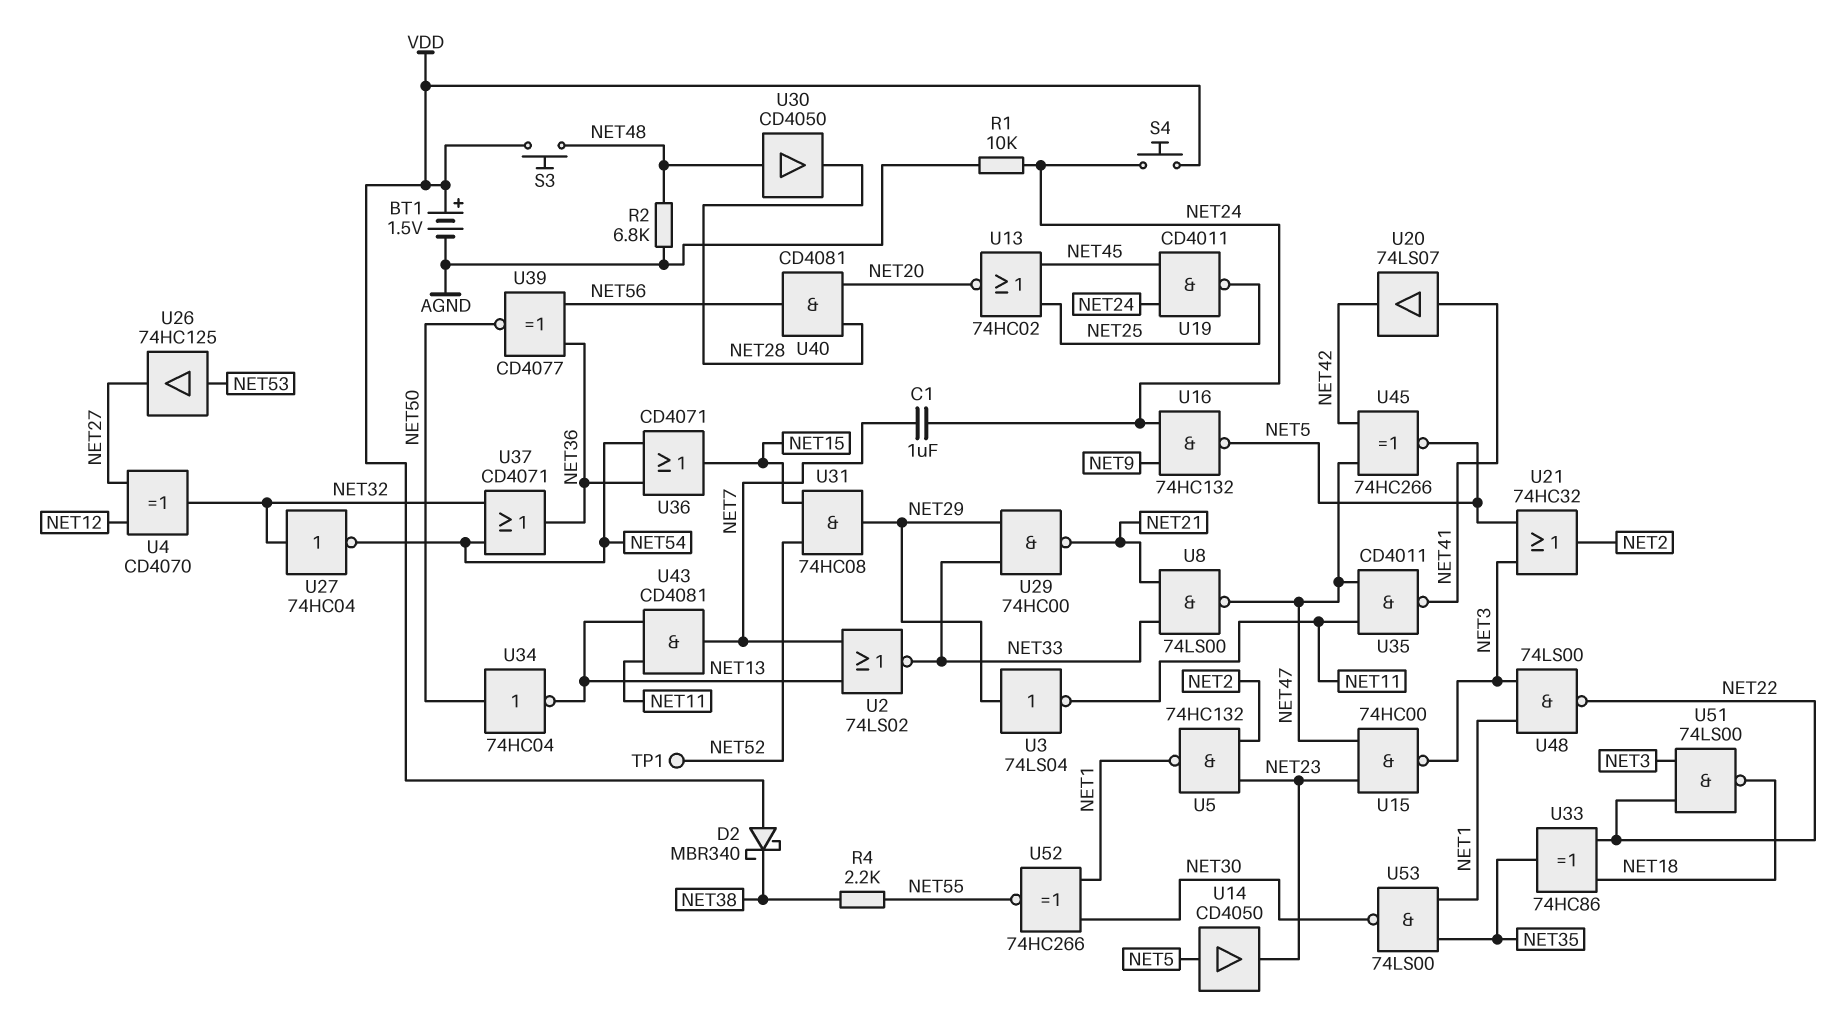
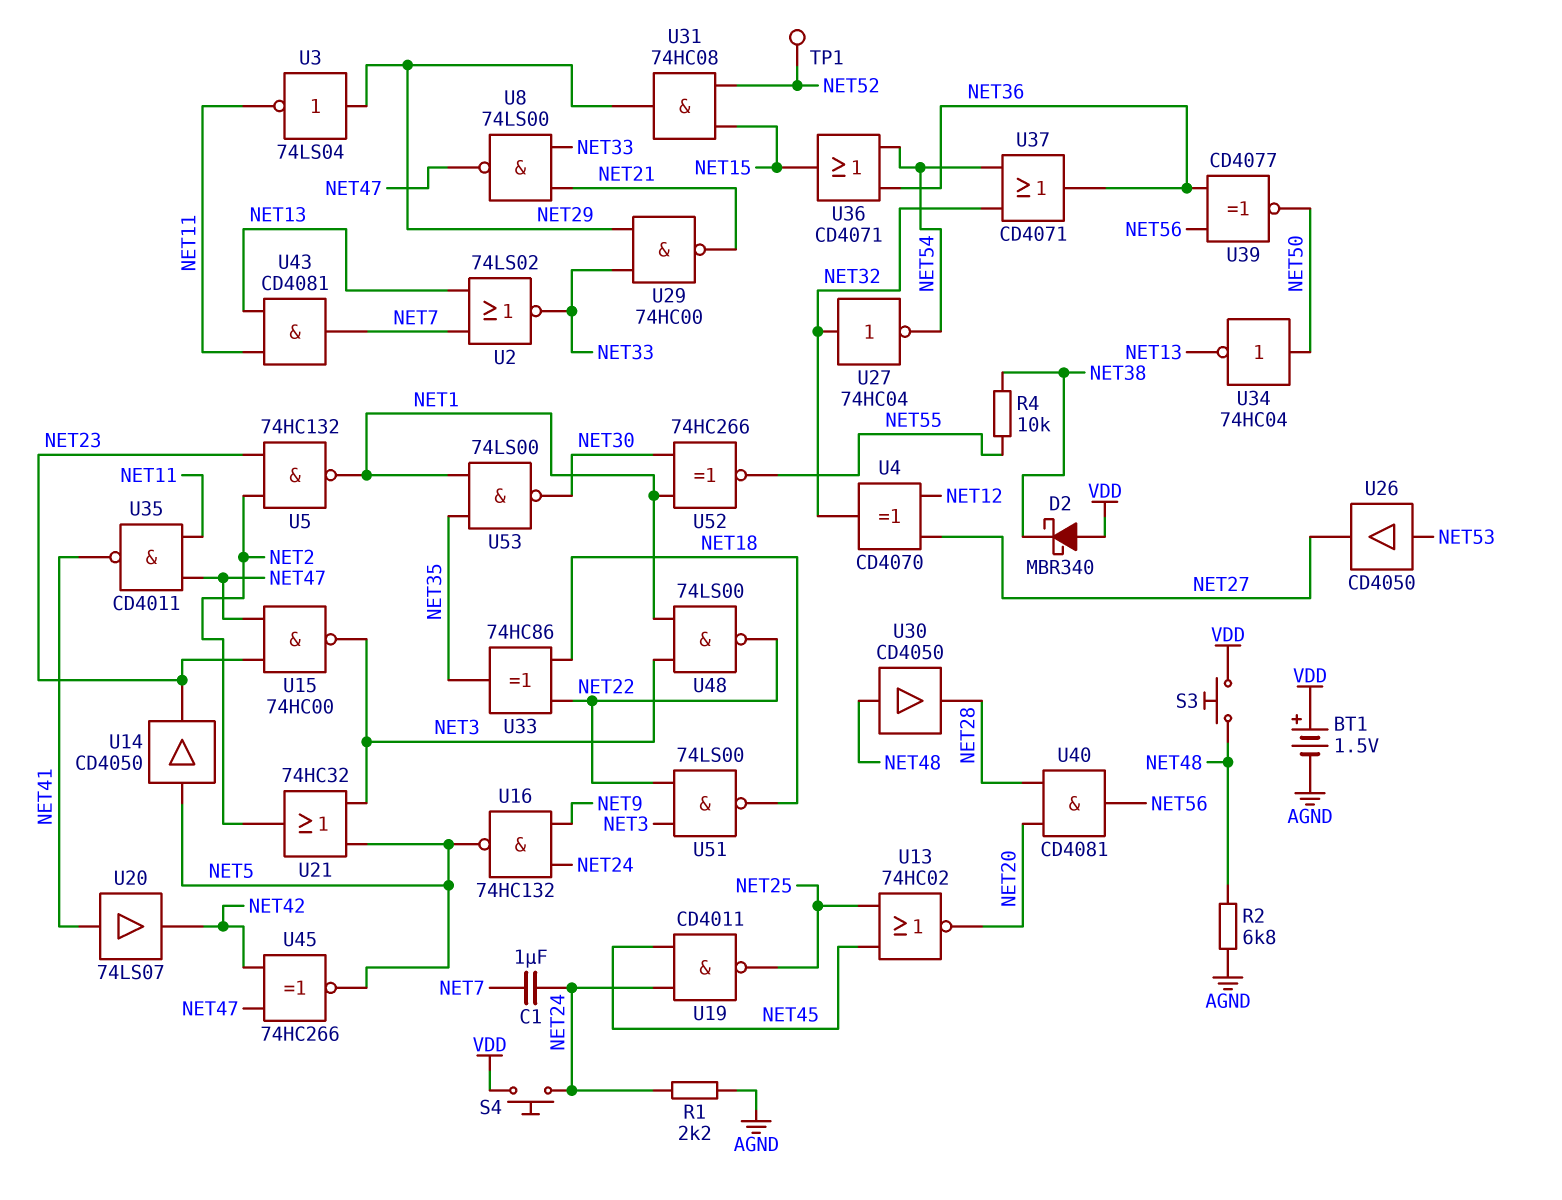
R1: 10k (AGND, NET24) -> 2.2k (AGND, NET24)
R4: 2.2k (NET38, NET55) -> 10k (NET38, NET55)
U26: buffer 74HC125 (in NET53, out NET27) -> buffer CD4050 (in NET53, out NET27)

